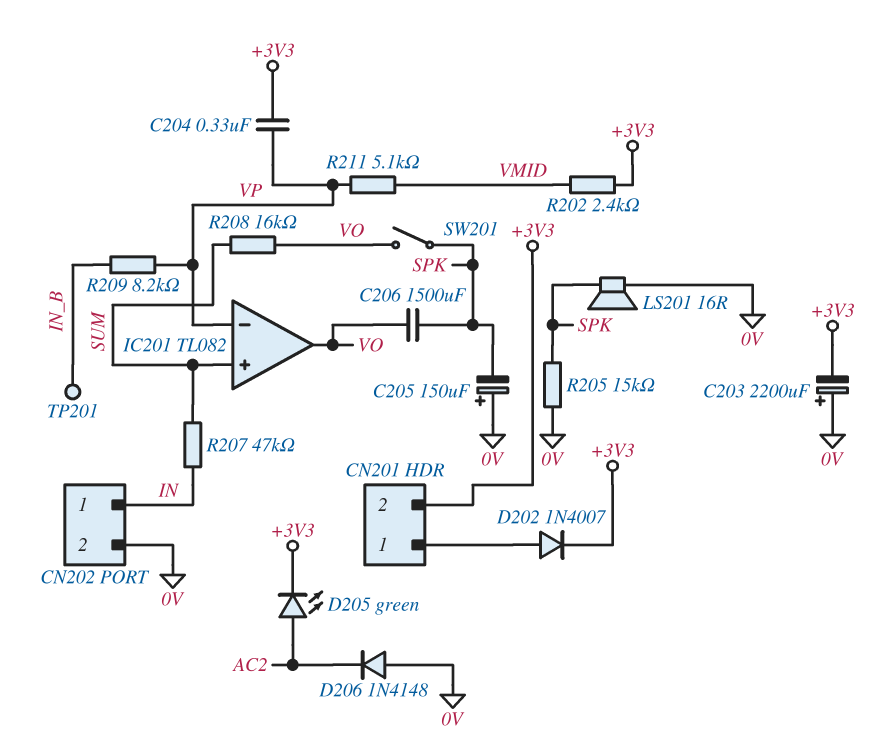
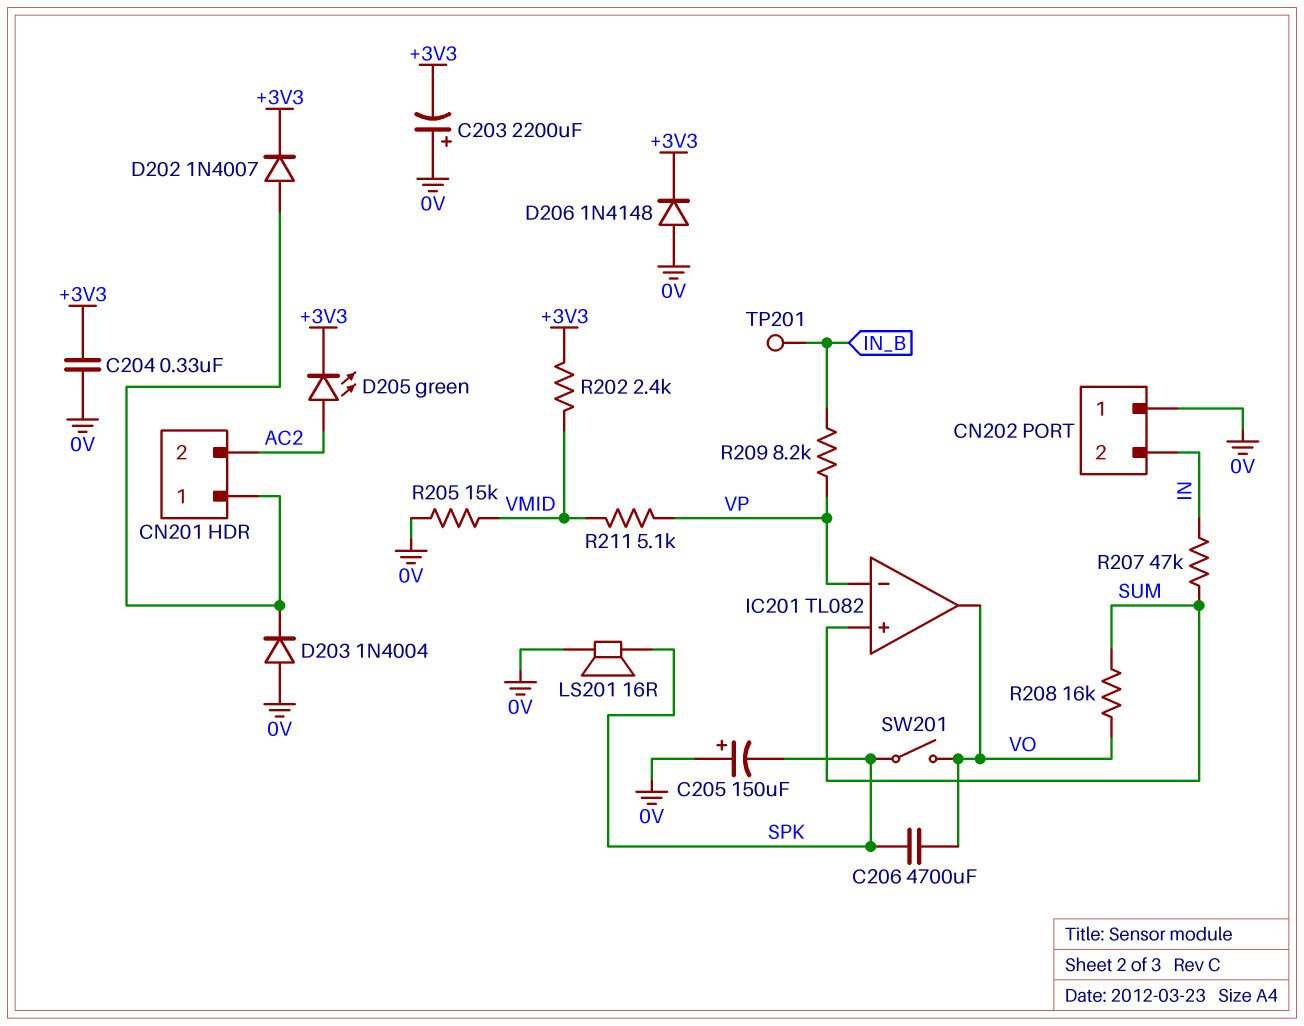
C204: 330nF (+3V3, VP) -> 330nF (+3V3, 0V)
C206: 1500uF (SPK, VO) -> 4700uF (SPK, VO)
CN201 pin 2: +3V3 -> AC2
CN202 pin 1: IN -> 0V
CN202 pin 2: 0V -> IN
D203: none -> diode 1N4004 (A 0V, K CN201/1)
D206: diode 1N4148 (A 0V, K AC2) -> diode 1N4148 (A 0V, K +3V3)
R205: 15k (0V, SPK) -> 15k (0V, VMID)

